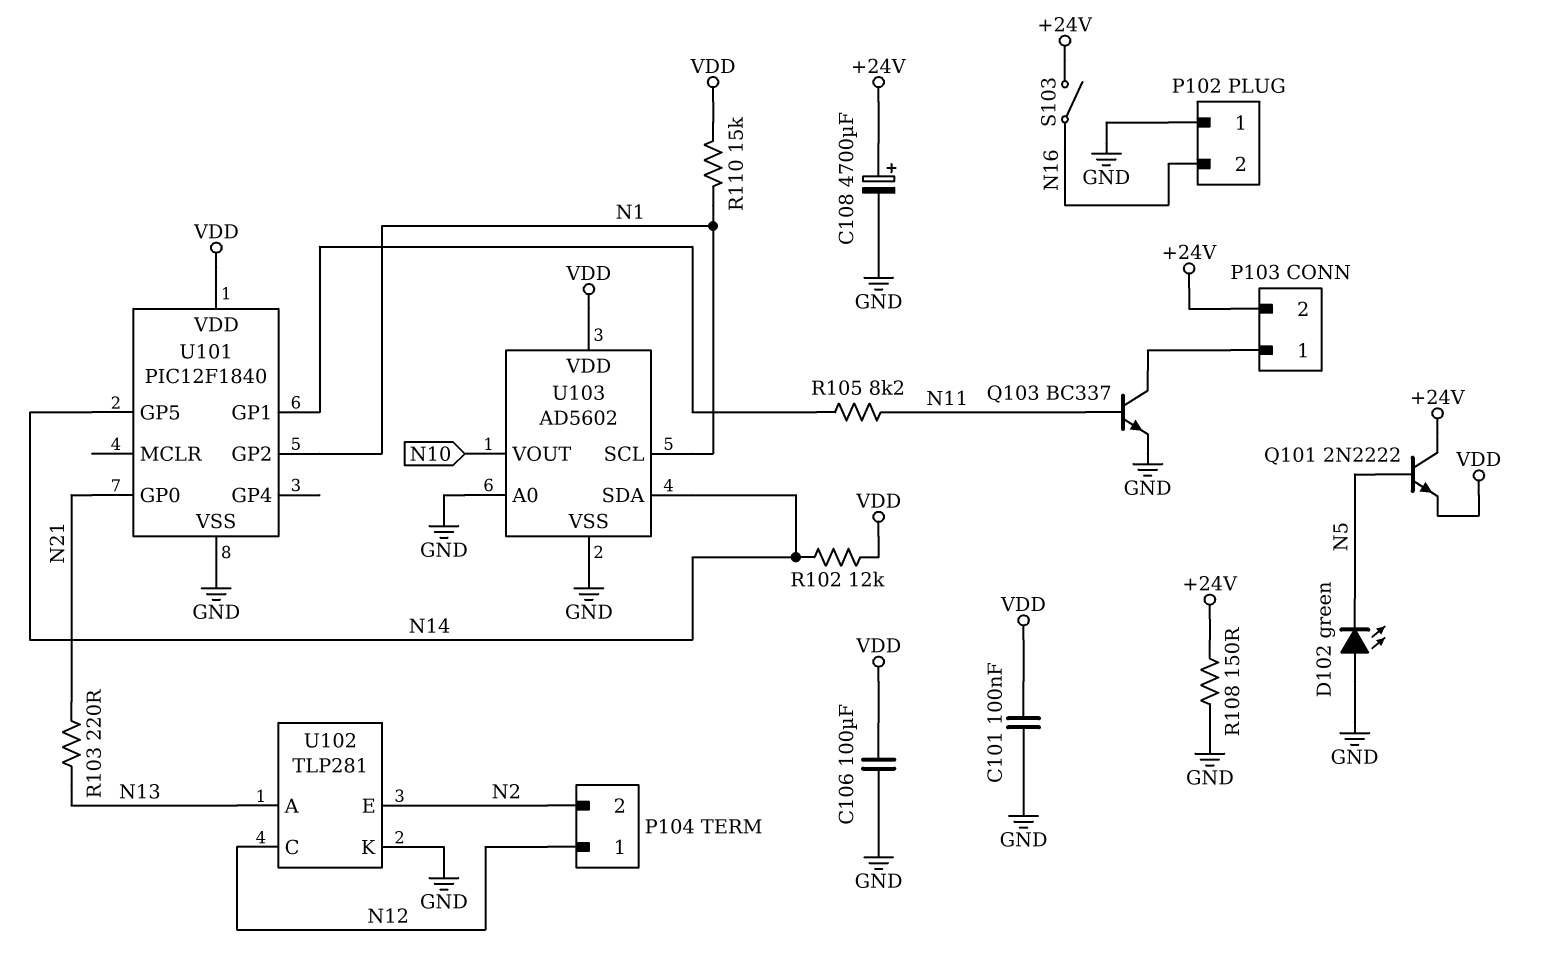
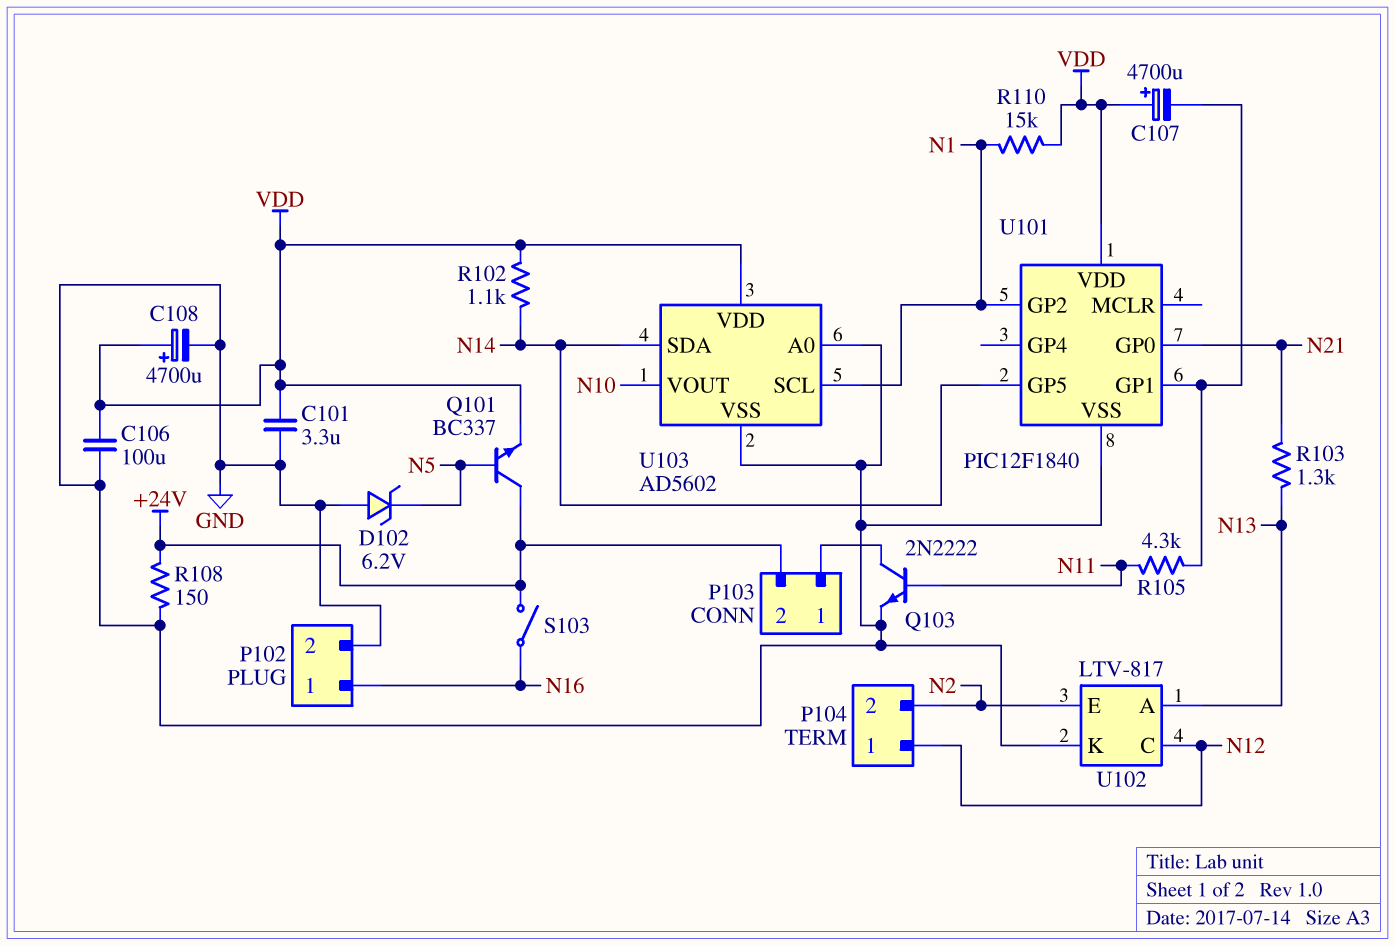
C101: 100nF (GND, VDD) -> 3.3uF (GND, VDD)
C107: none -> 4700uF (plus VDD, minus U101/GP1)
C108: 4700uF (plus +24V, minus GND) -> 4700uF (plus VDD, minus GND)
D102: LED green (A GND, K N5) -> zener 6.2V (A GND, K N5)
P102 pin 1: GND -> N16
P102 pin 2: N16 -> GND
Q101: NPN 2N2222 (B N5, C +24V, E VDD) -> NPN BC337 (B N5, C +24V, E VDD)
Q103: NPN BC337 (B N11, C P103/1, E GND) -> NPN 2N2222 (B N11, C P103/1, E GND)
R102: 12k (N14, VDD) -> 1.1k (N14, VDD)
R103: 220 (N13, N21) -> 1.3k (N13, N21)
R105: 8.2k (N11, U101/GP1) -> 4.3k (N11, U101/GP1)
U102: TLP281 -> LTV-817

